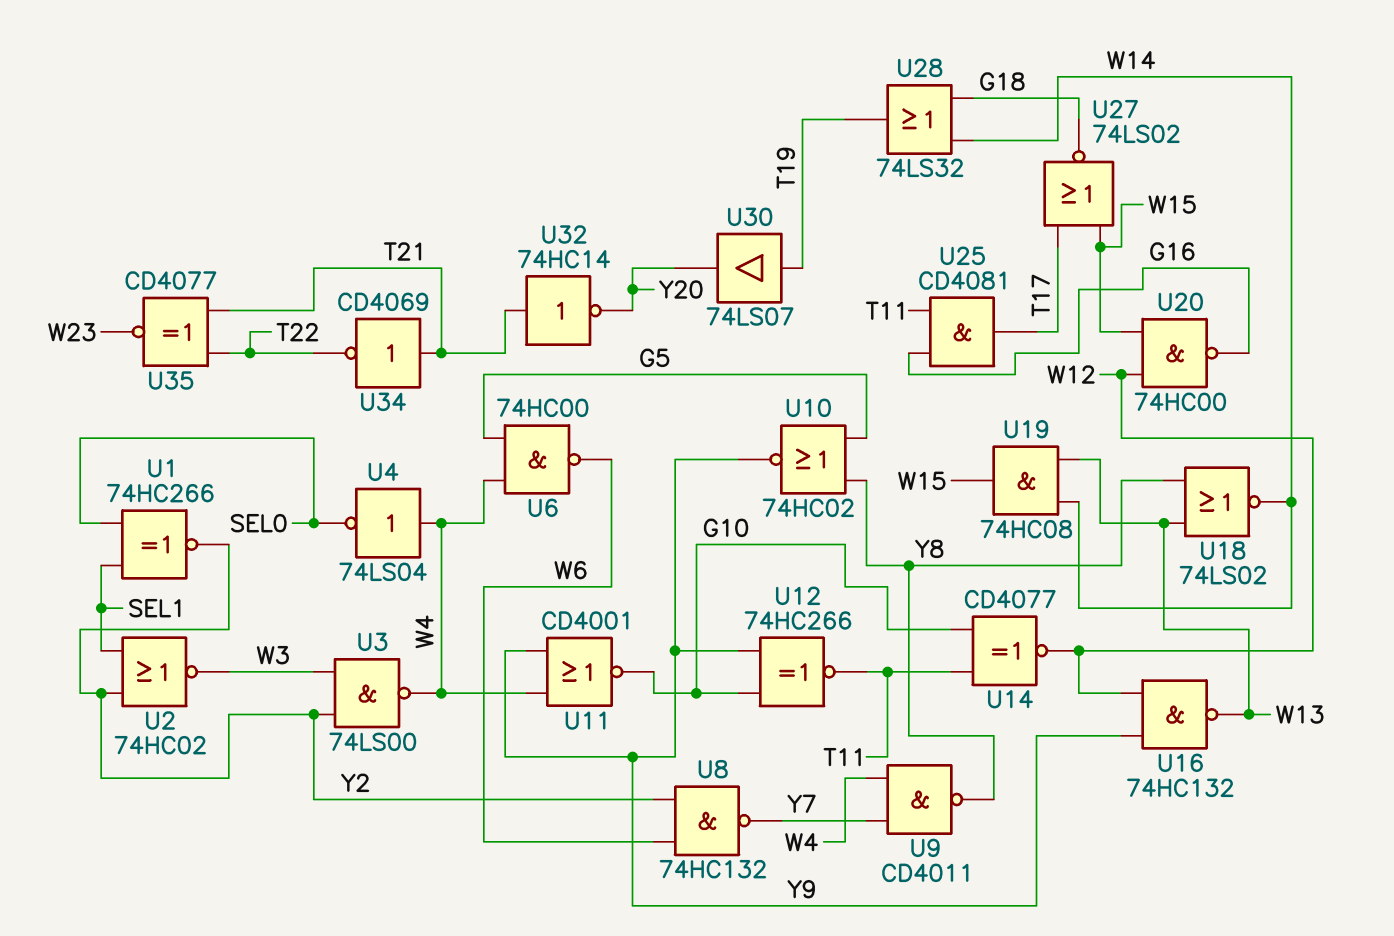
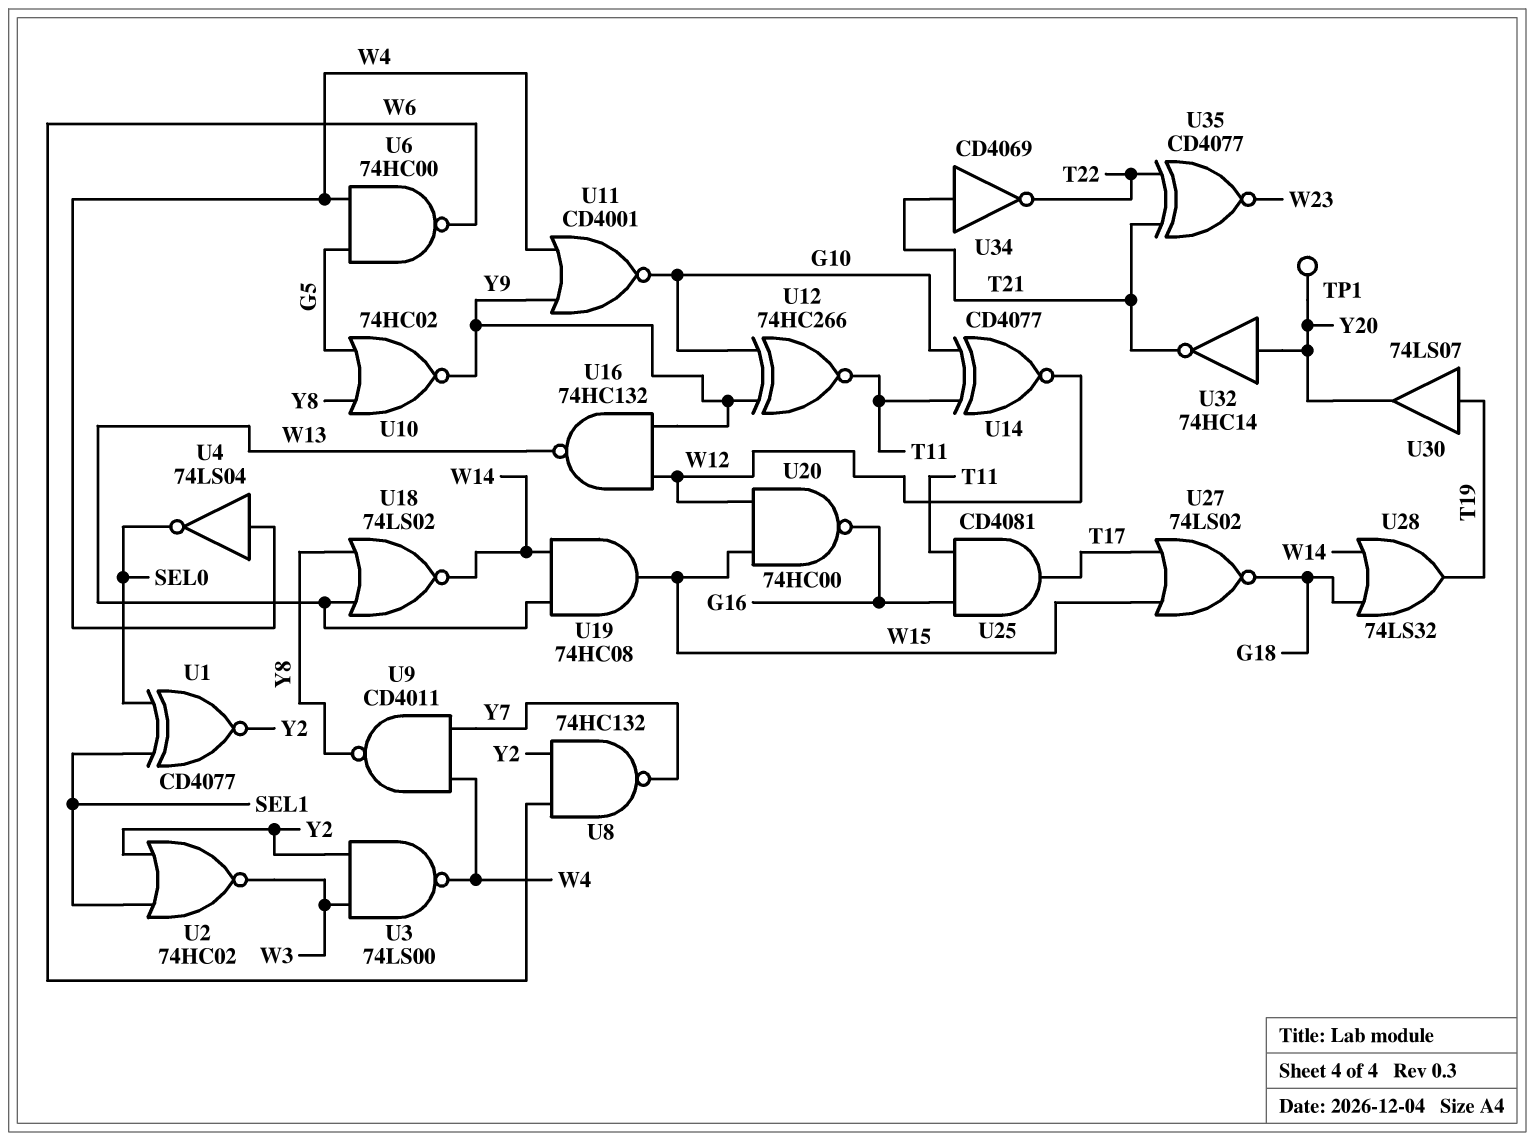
TP1: none -> test point (Y20)
U1: XNOR 74HC266 (in SEL0, in SEL1, out Y2) -> XNOR CD4077 (in SEL0, in SEL1, out Y2)
U32: NOT 74HC14 (in T21, out Y20) -> NOT 74HC14 (in Y20, out T21)

